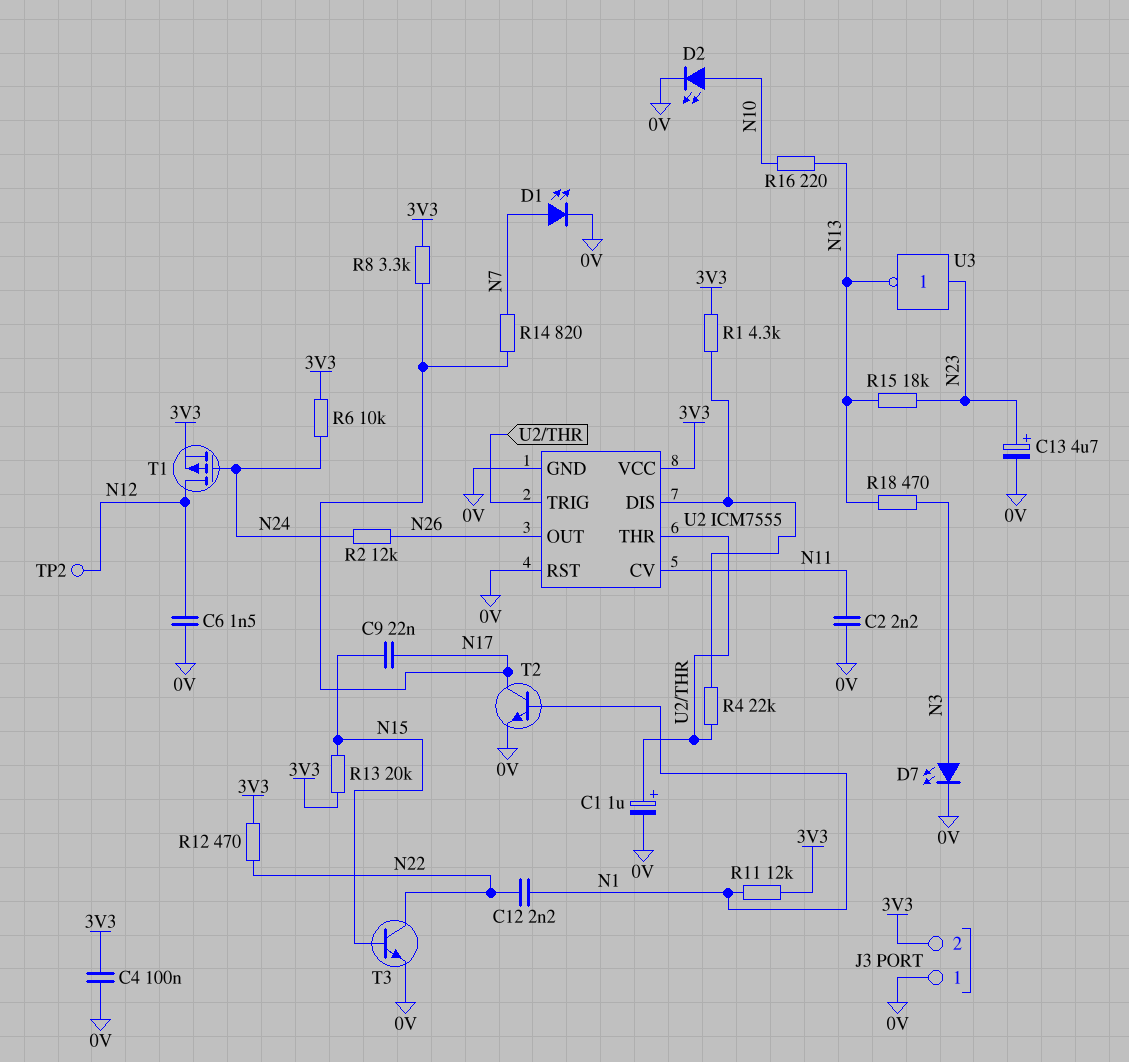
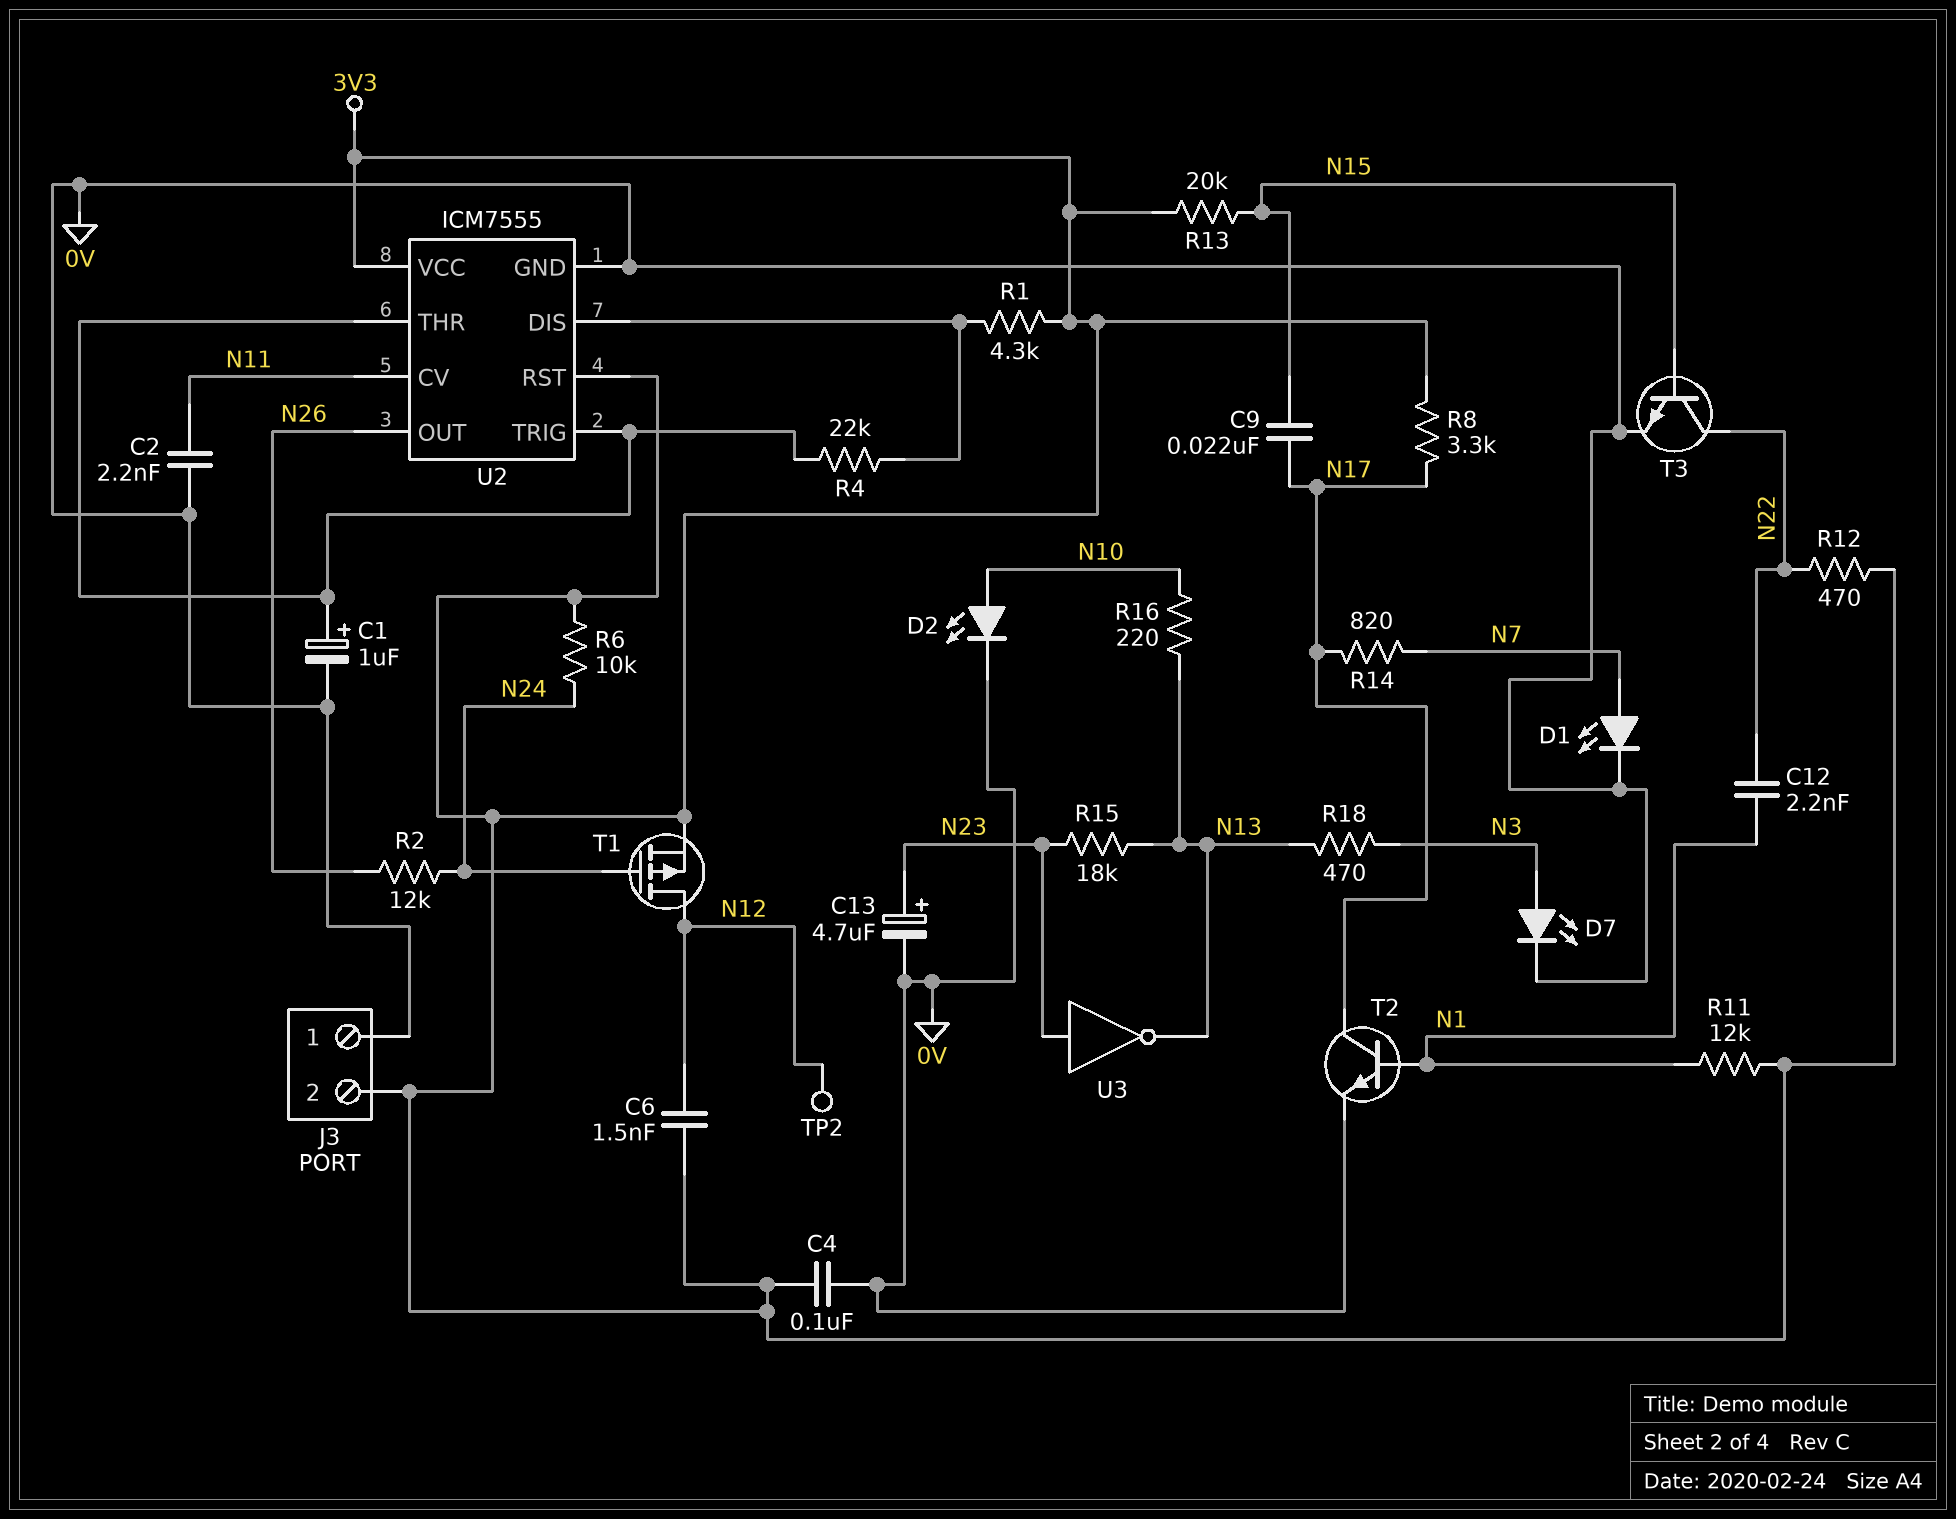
C6: 1.5nF (0V, N12) -> 1.5nF (3V3, N12)
U2 pin RST: 0V -> 3V3

